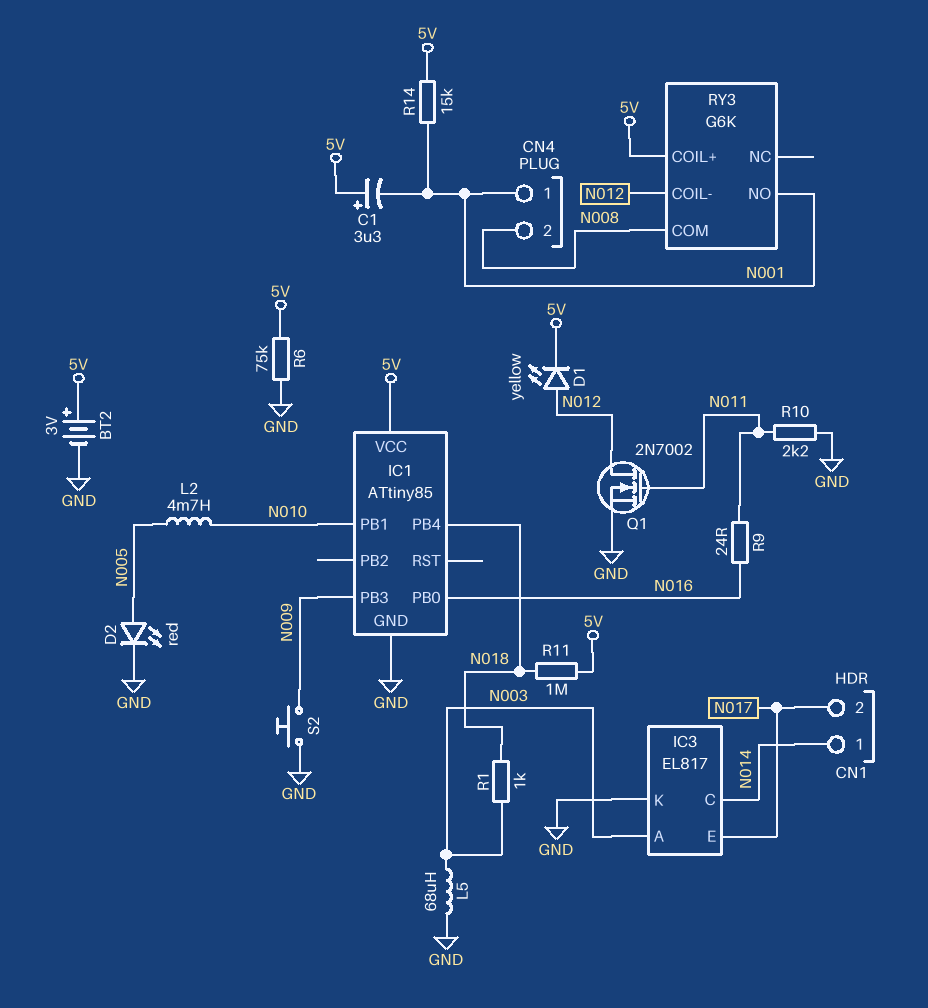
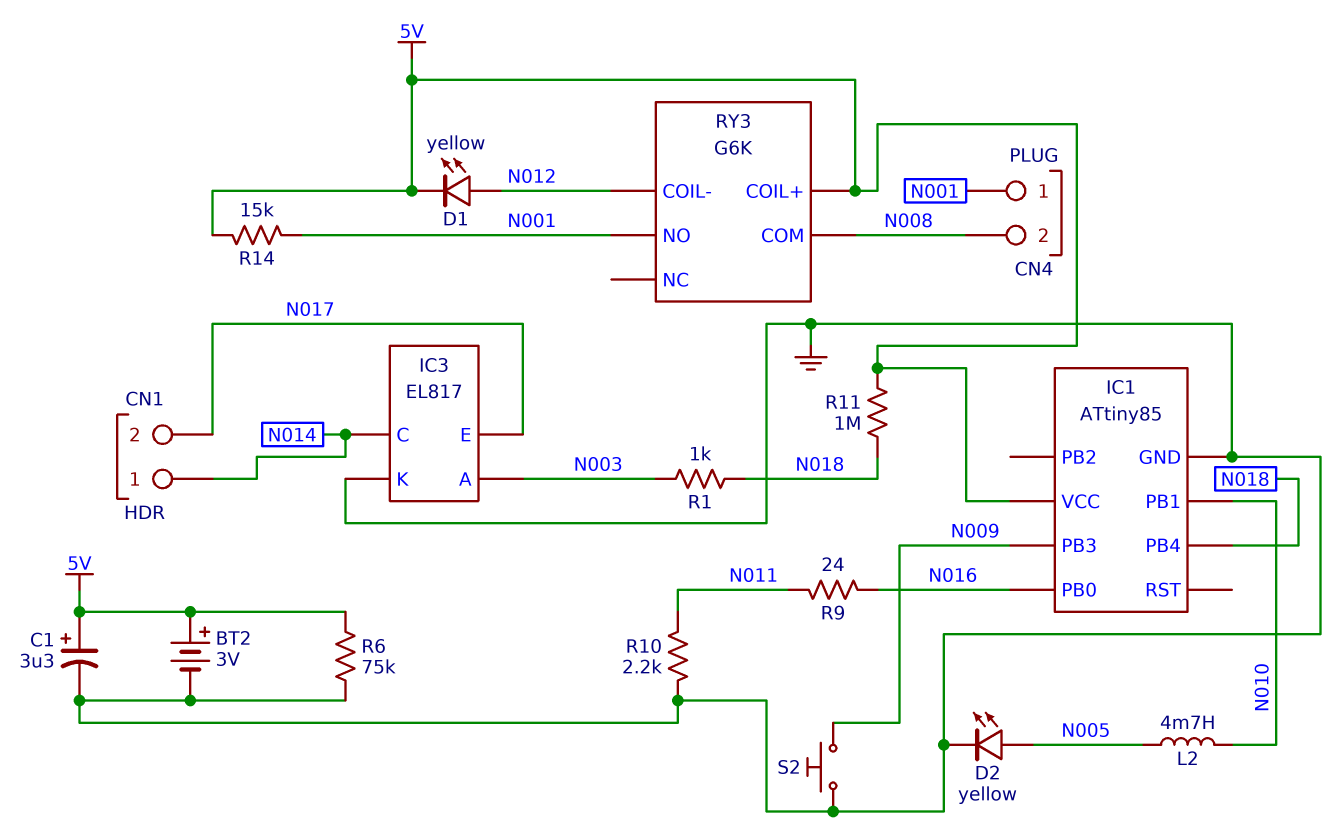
C1: 3.3uF (plus 5V, minus N001) -> 3.3uF (plus 5V, minus GND)
D2: LED red (A N005, K GND) -> LED yellow (A N005, K GND)
L5: 68uH (GND, N003) -> none
Q1: NMOS 2N7002 (G N011, D N012, S GND) -> none

